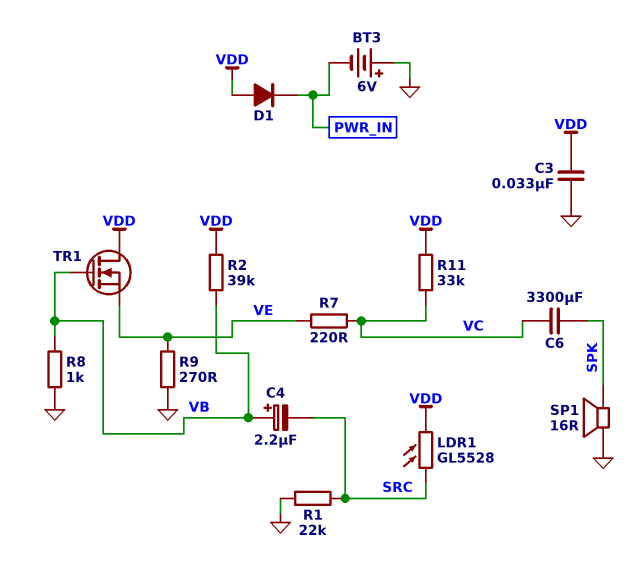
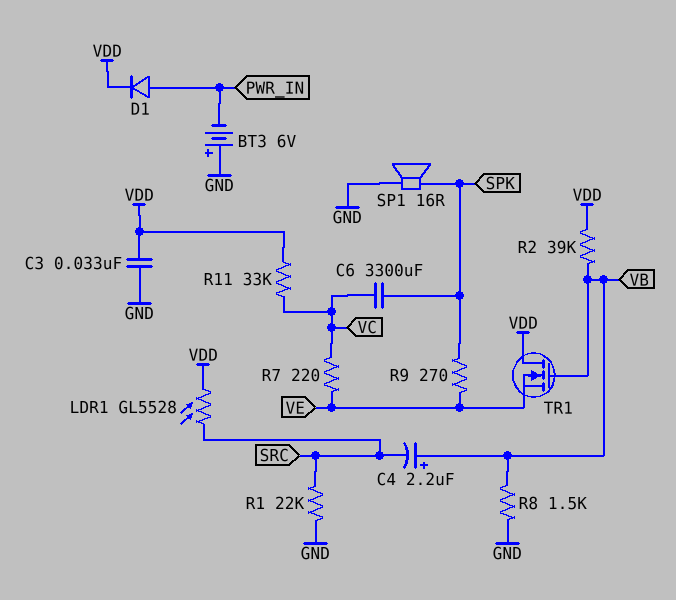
D1: diode (A VDD, K PWR_IN) -> diode (A PWR_IN, K VDD)
R8: 1k (GND, VB) -> 1.5k (GND, VB)
R9: 270 (GND, VE) -> 270 (SPK, VE)

